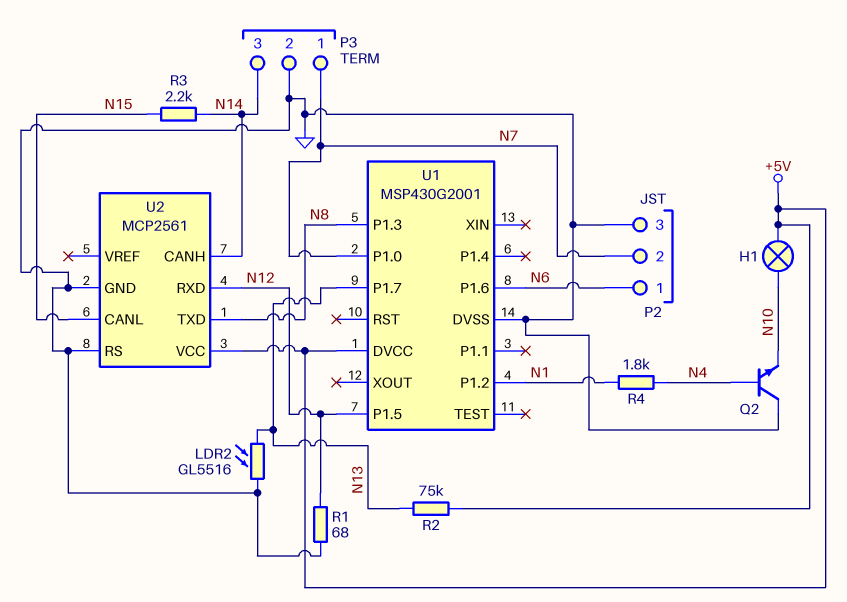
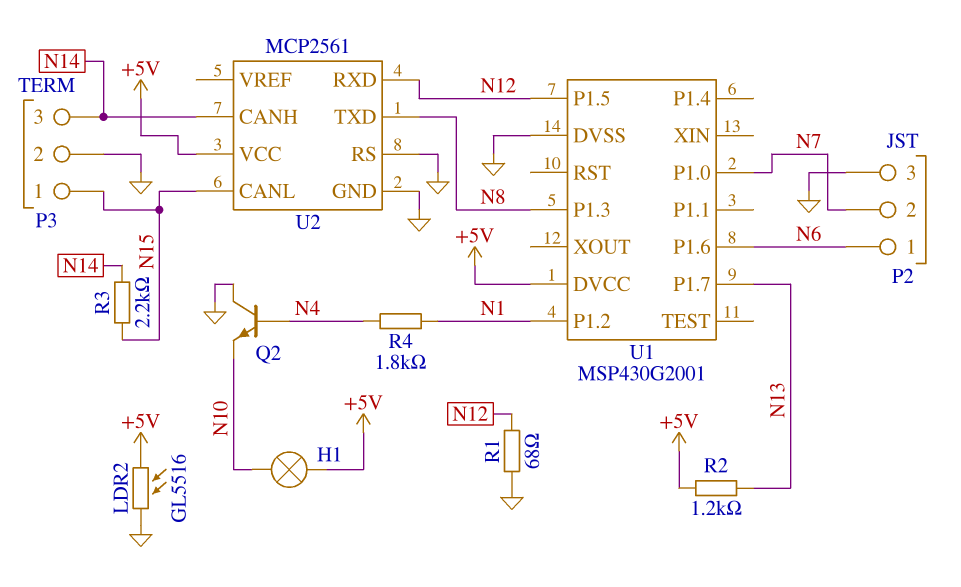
LDR2: GL5516 (GND, N13) -> GL5516 (+5V, GND)
P3 pin 1: N7 -> N15
R2: 75k (+5V, N13) -> 1.2k (+5V, N13)

